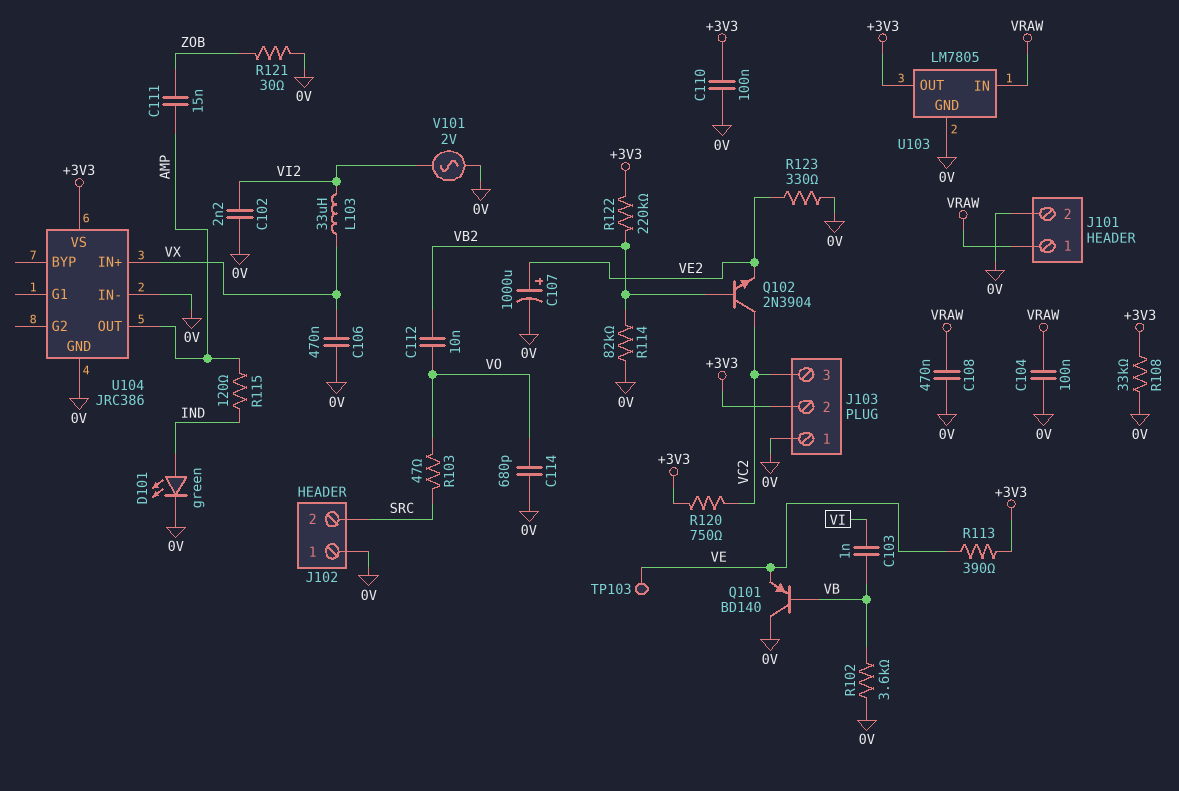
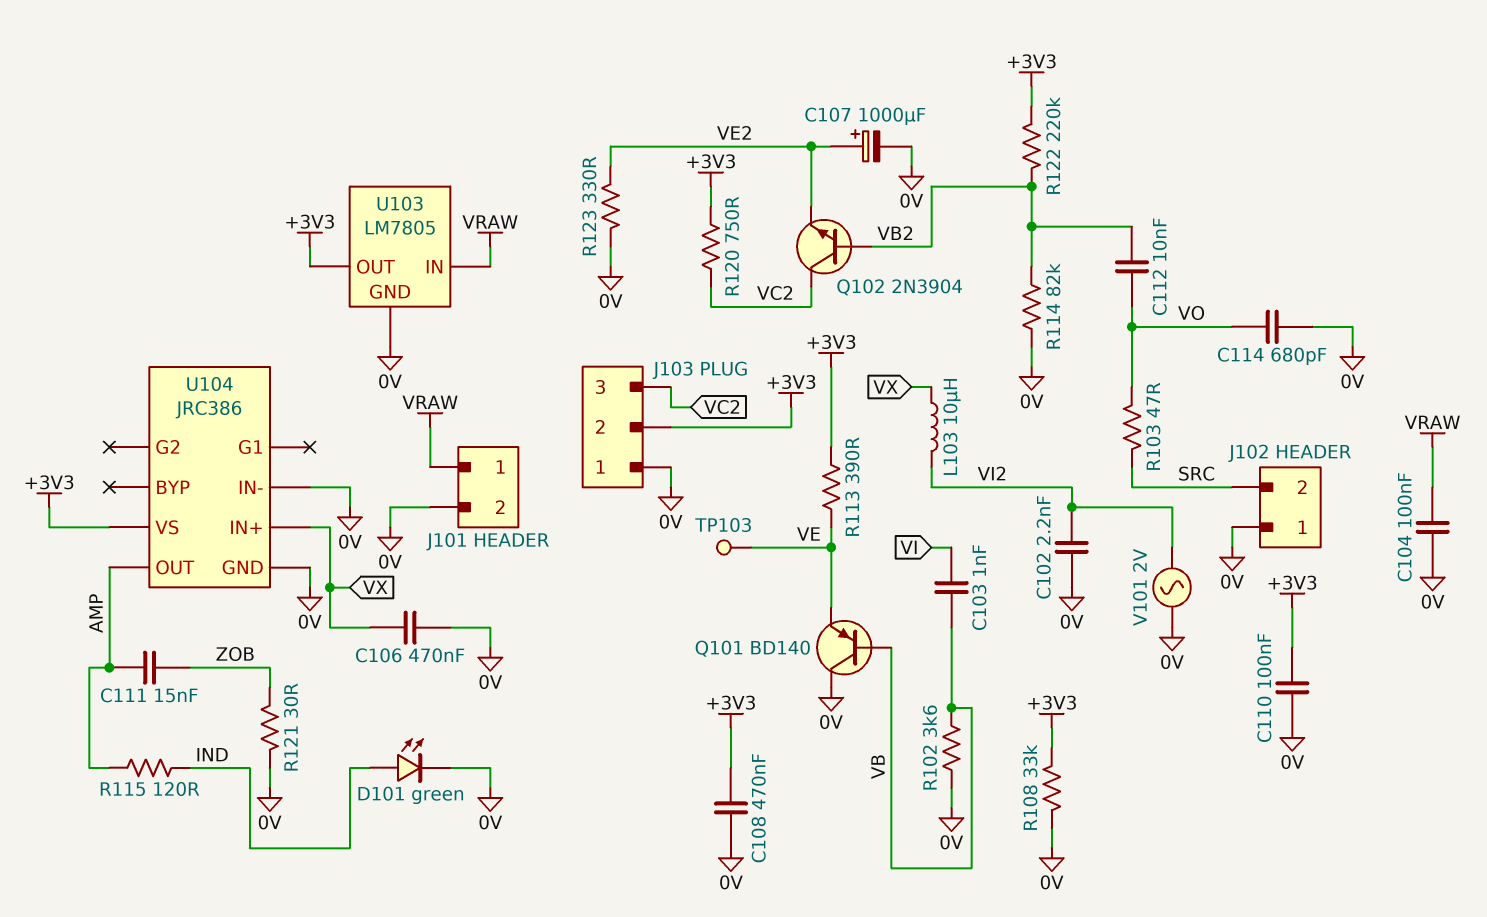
C108: 470nF (0V, VRAW) -> 470nF (+3V3, 0V)
L103: 33uH (VI2, VX) -> 10uH (VI2, VX)

